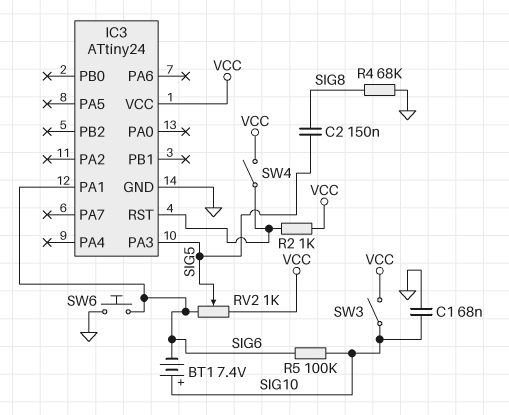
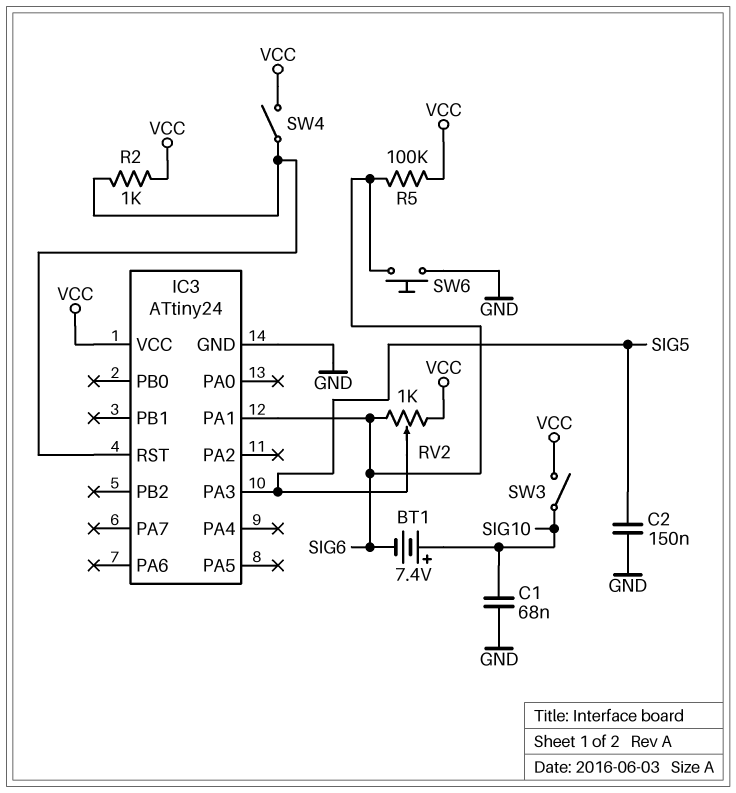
C2: 150nF (SIG5, SIG8) -> 150nF (GND, SIG5)
R4: 68k (GND, SIG8) -> none
R5: 100k (SIG6, SIG10) -> 100k (SIG6, VCC)

